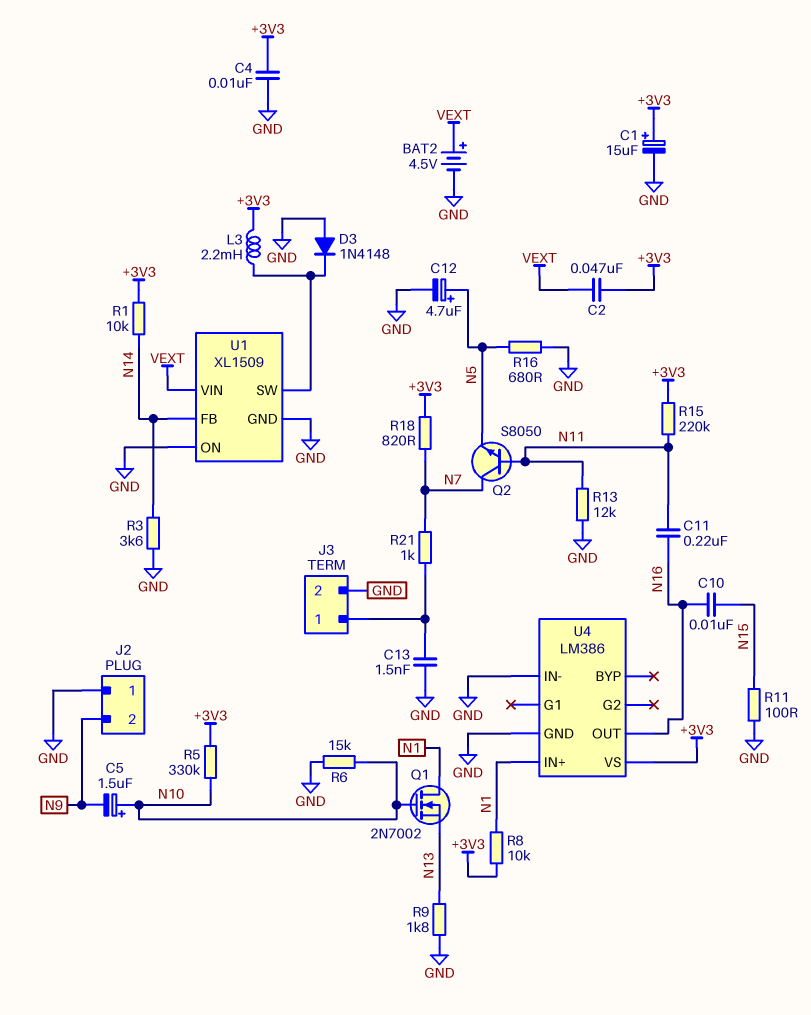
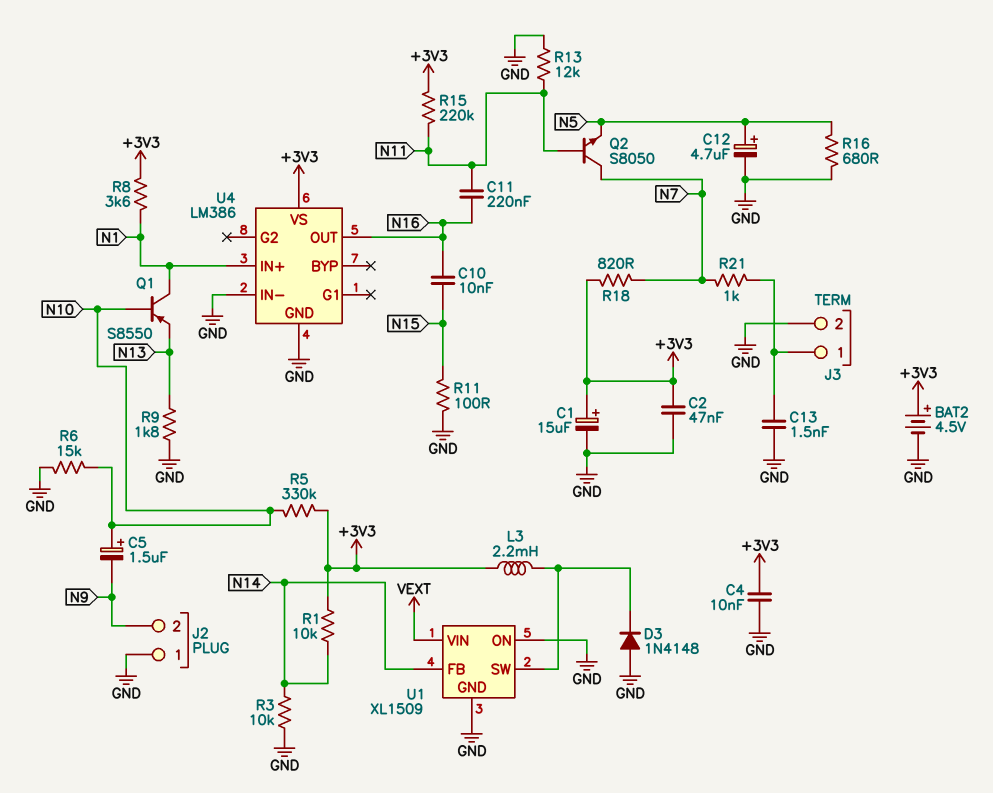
BAT2: 4.5V (plus VEXT, minus GND) -> 4.5V (plus +3V3, minus GND)
C2: 47nF (+3V3, VEXT) -> 47nF (+3V3, GND)
Q1: NMOS 2N7002 (G N10, D N1, S N13) -> PNP S8550 (B N10, C N1, E N13)
R3: 3.6k (GND, N14) -> 10k (GND, N14)
R8: 10k (+3V3, N1) -> 3.6k (+3V3, N1)

